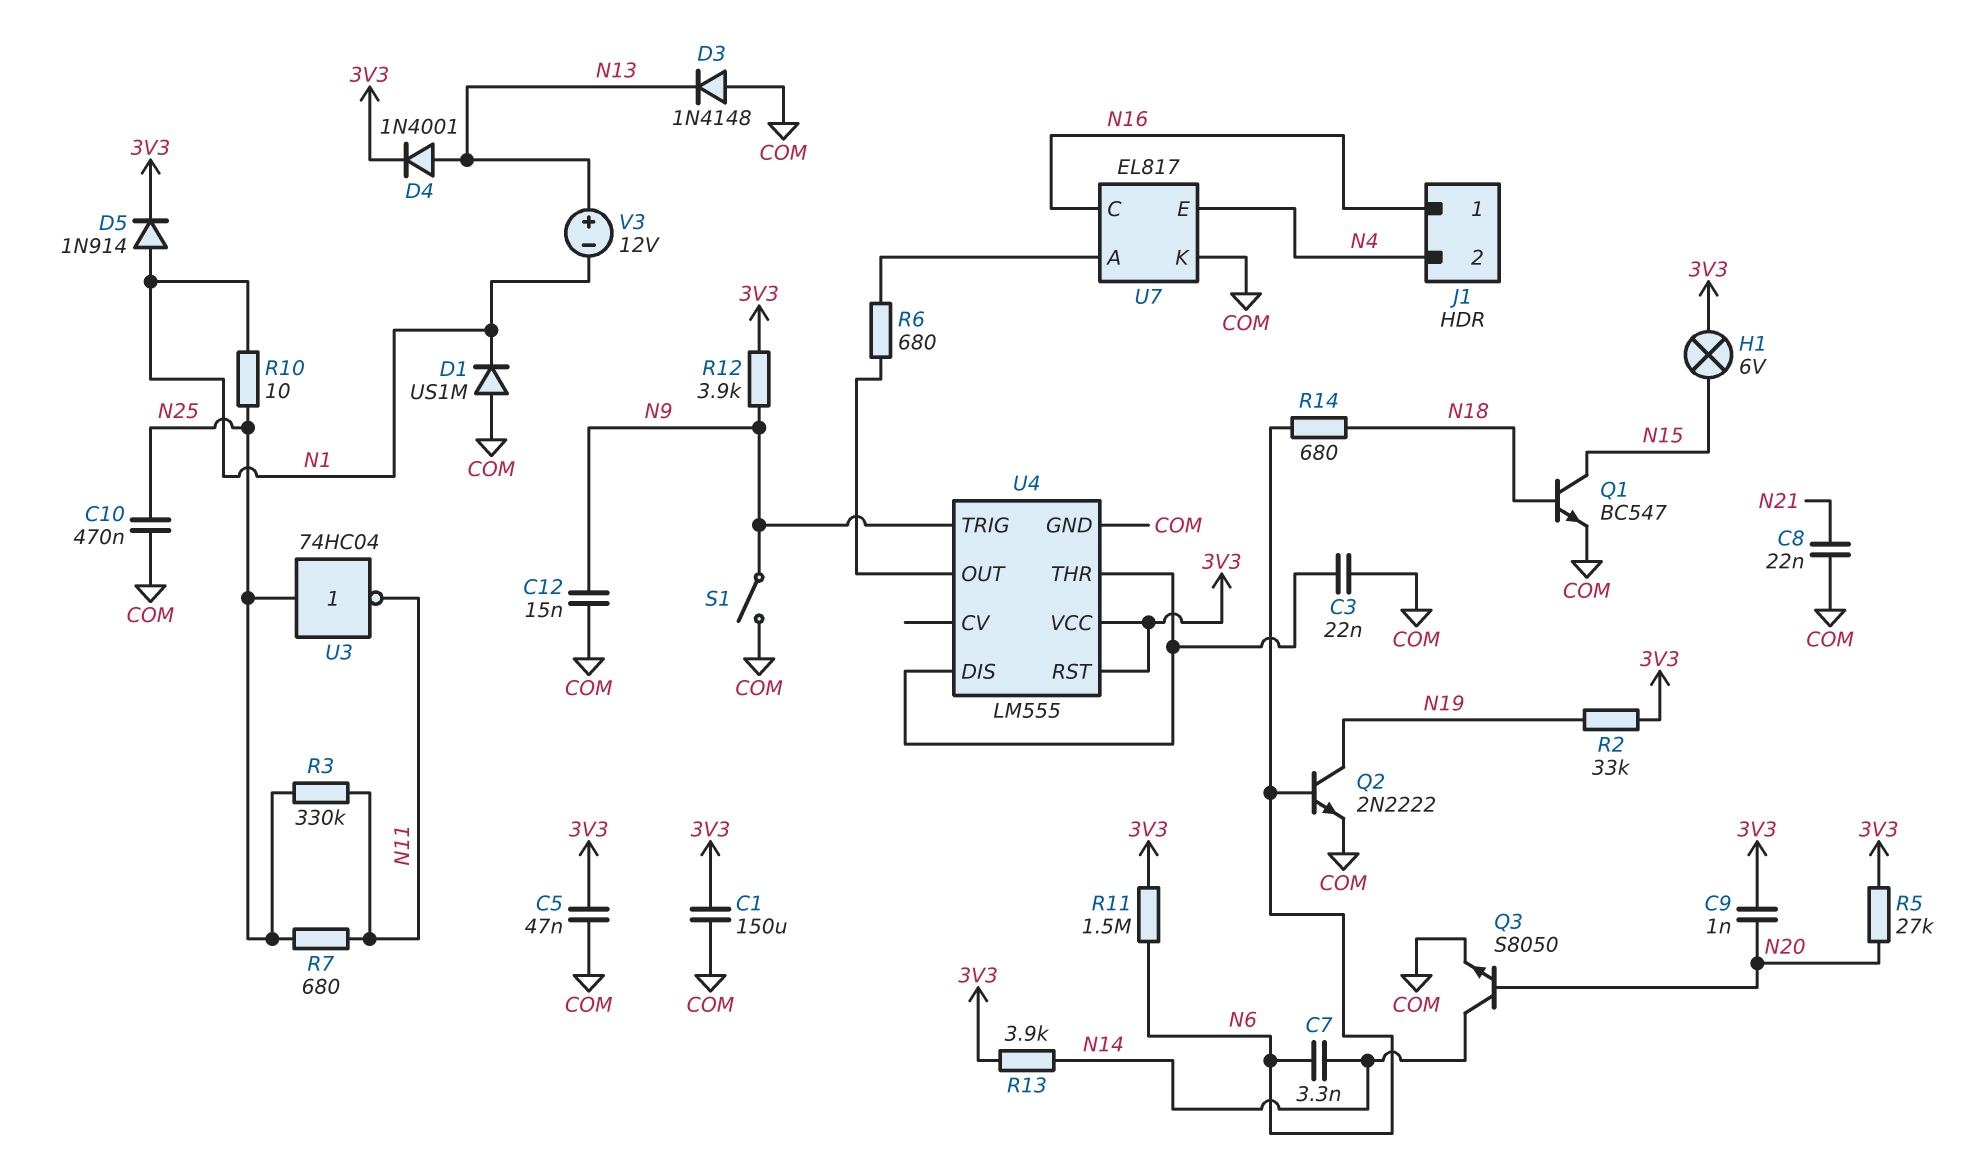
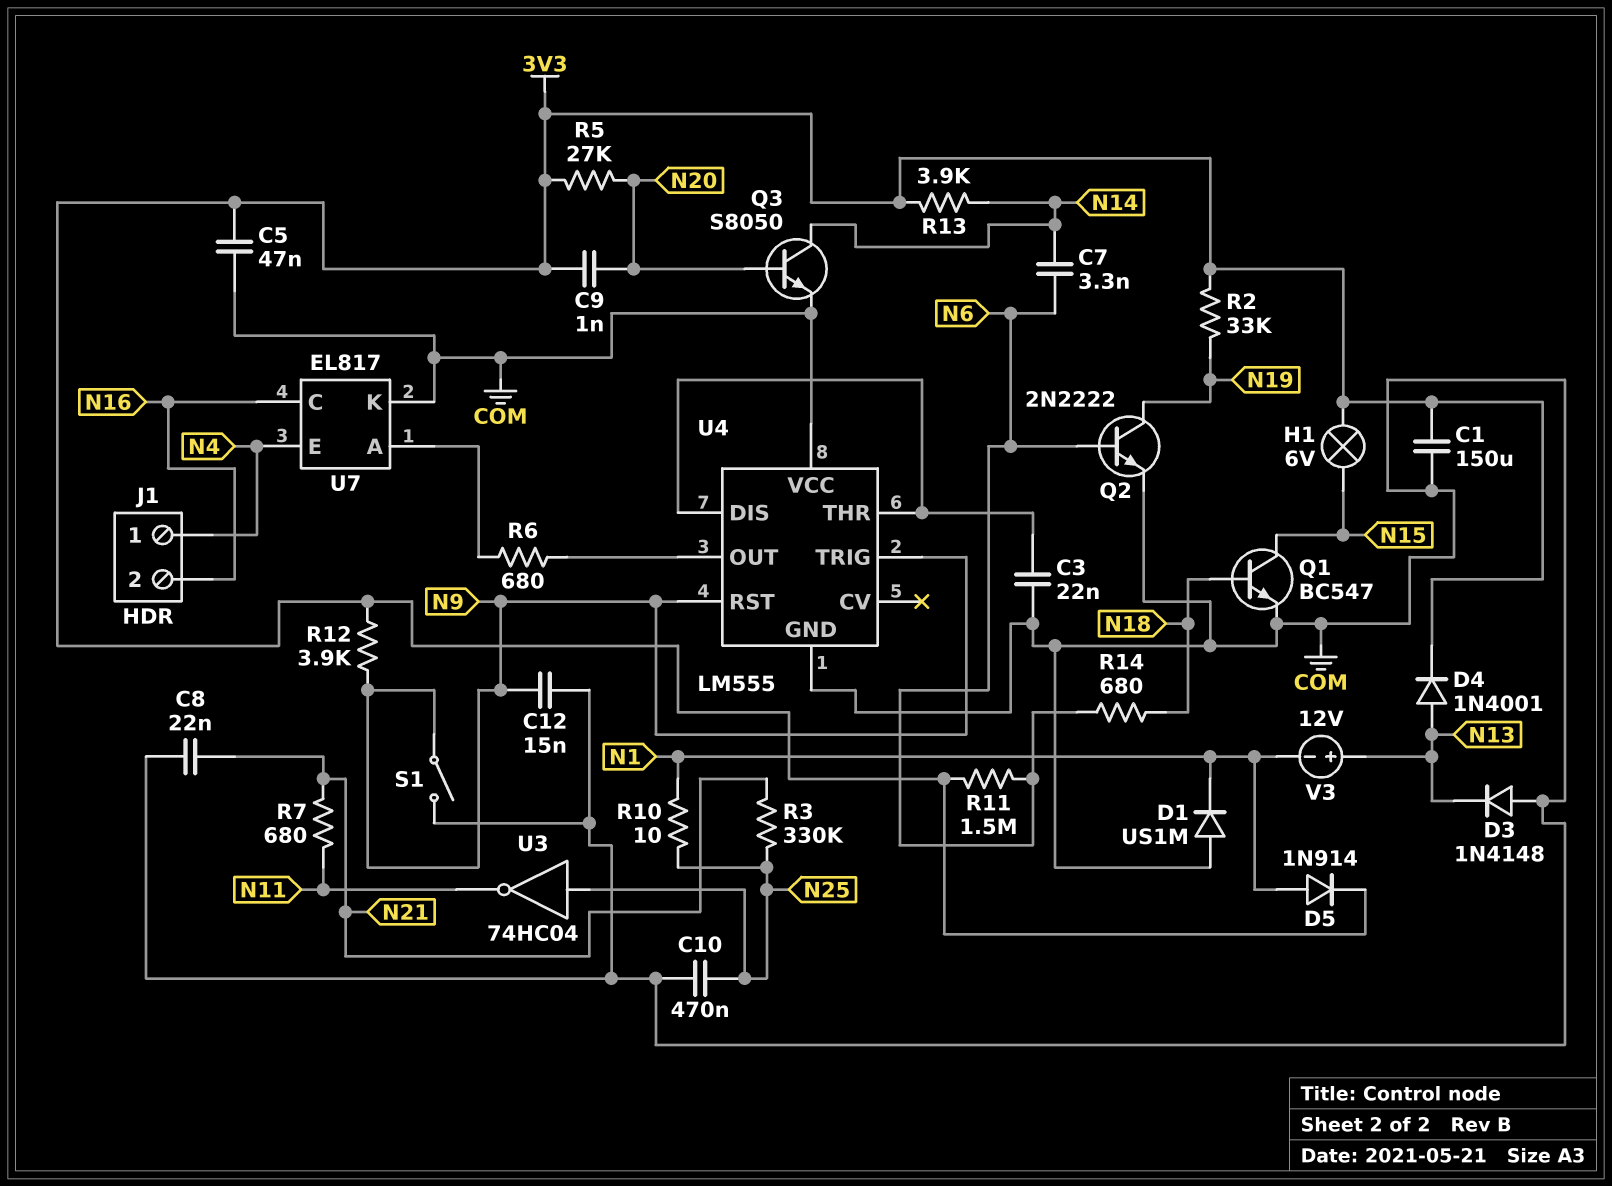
J1 pin 1: N16 -> N4
J1 pin 2: N4 -> N16
R3: 330k (N11, N25) -> 330k (N21, N25)
R7: 680 (N11, N25) -> 680 (N11, N21)
U4 pin RST: 3V3 -> N9
U4 pin VCC: 3V3 -> COM

